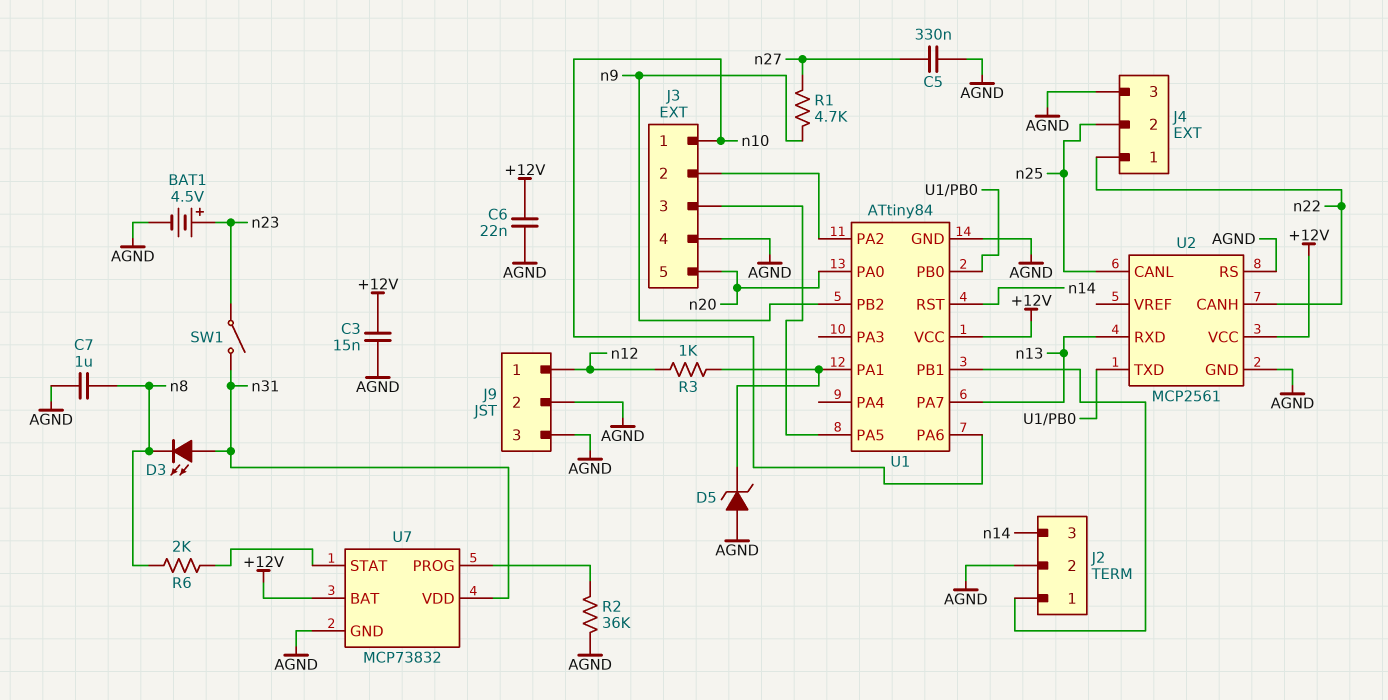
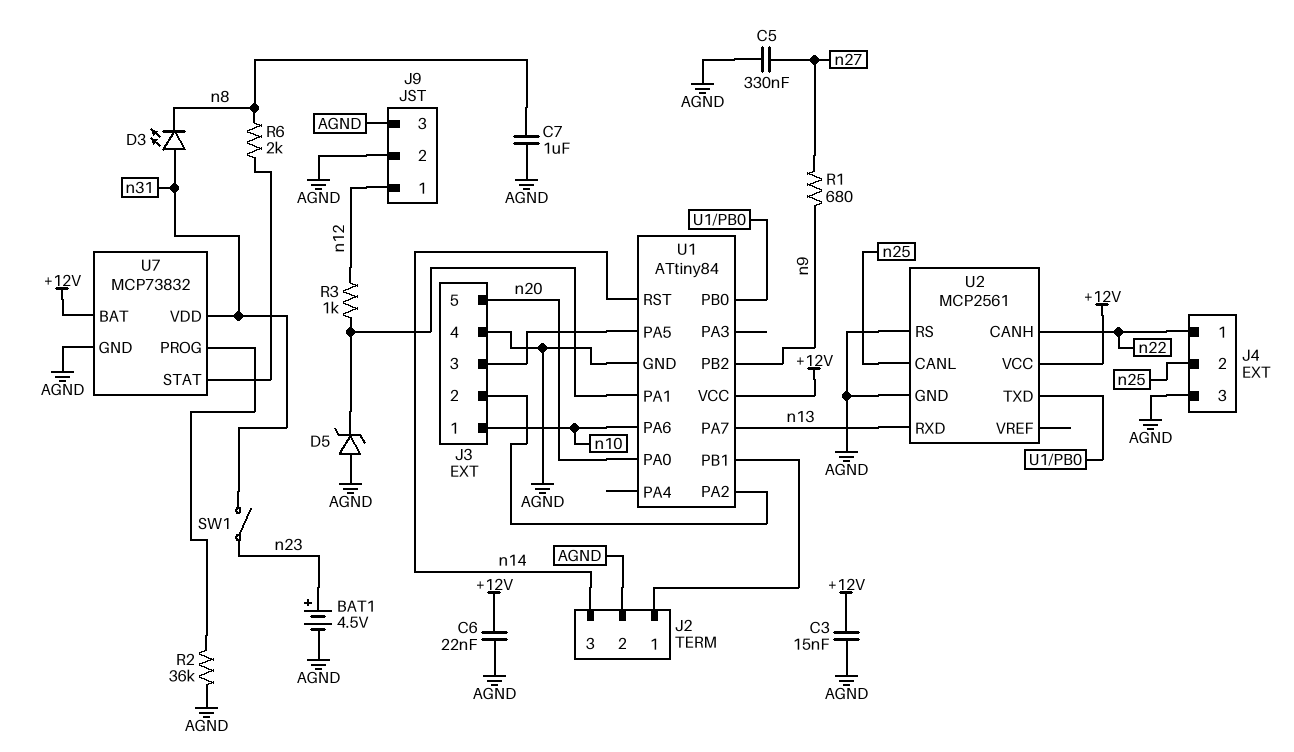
R1: 4.7k (n9, n27) -> 680 (n9, n27)

